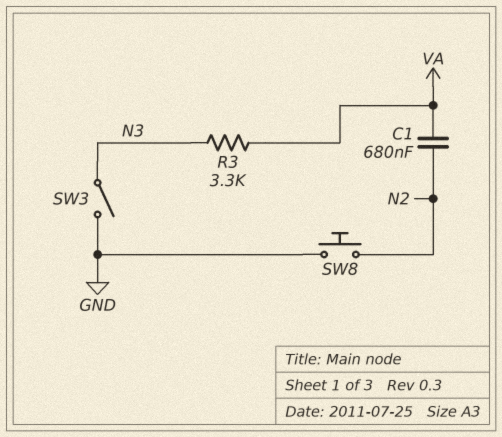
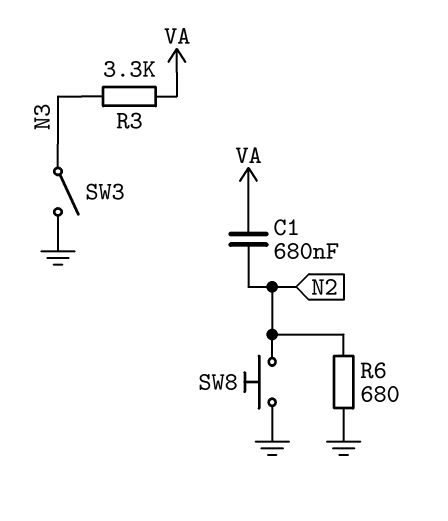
R6: none -> 680 (GND, N2)

